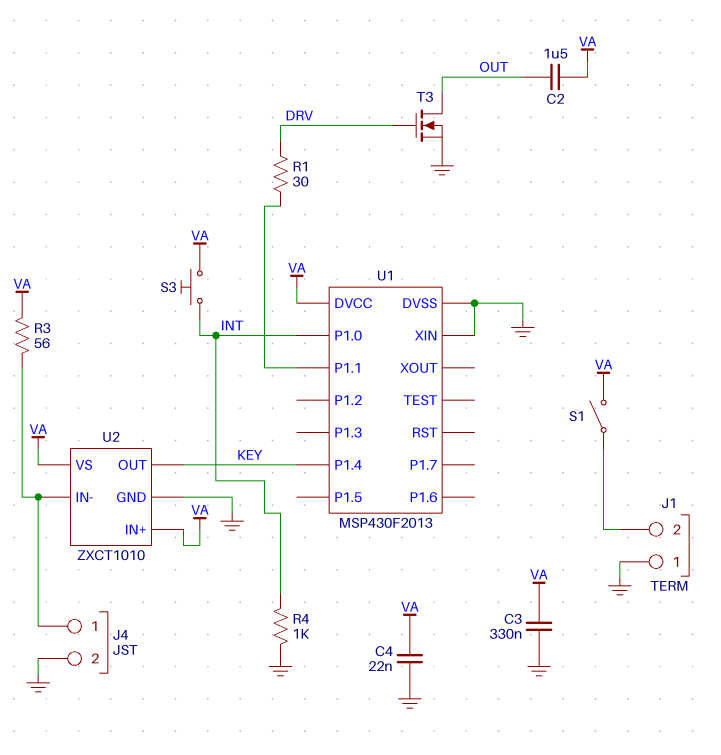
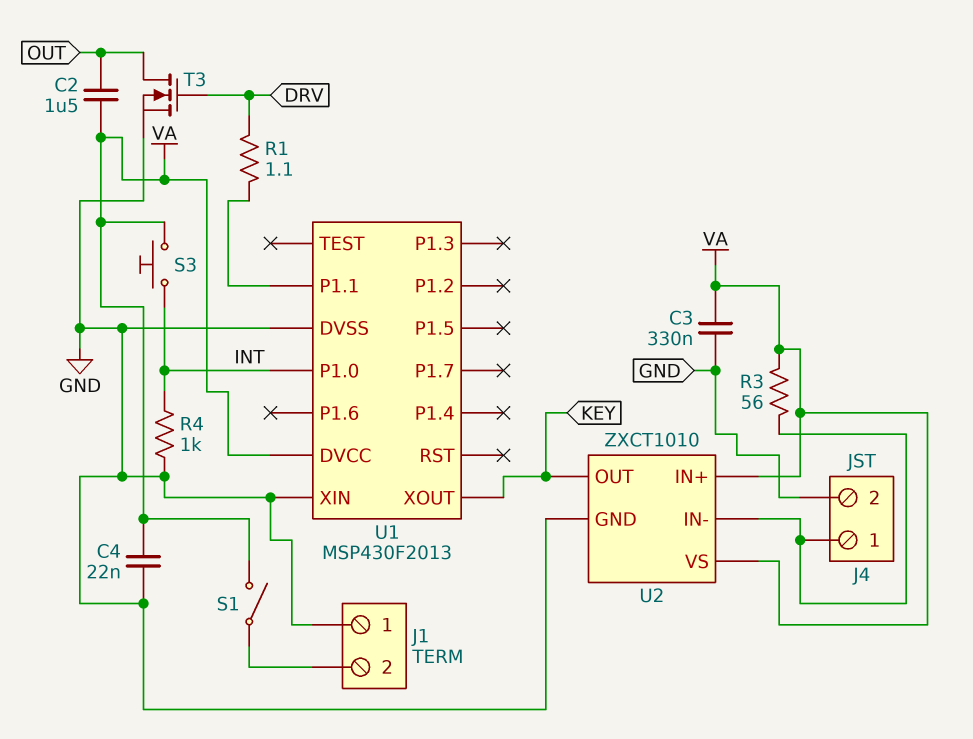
R1: 30 (DRV, U1/P1.1) -> 1.1 (DRV, U1/P1.1)
U1 pin P1.4: KEY -> none
U1 pin XOUT: none -> KEY

